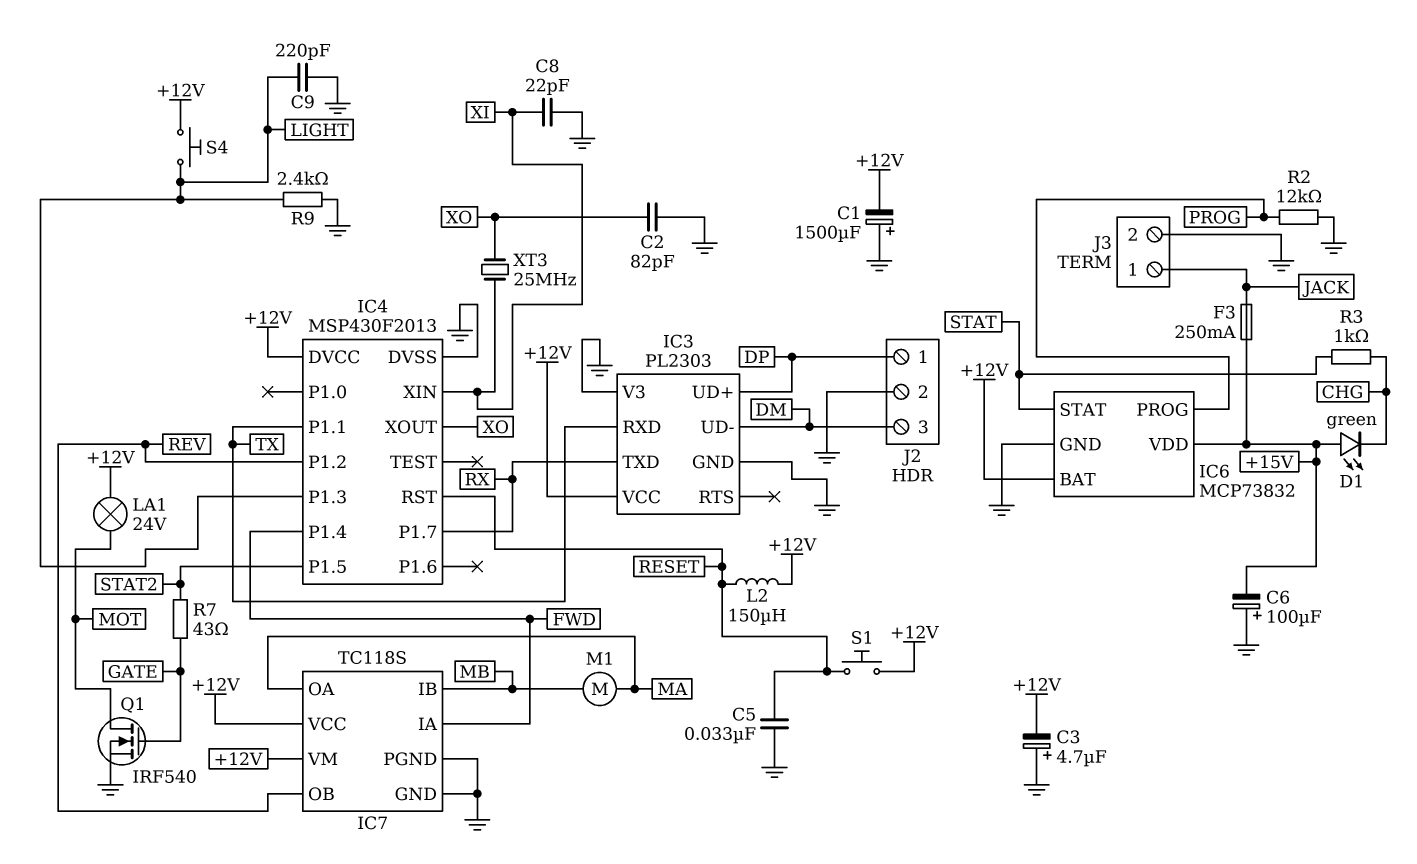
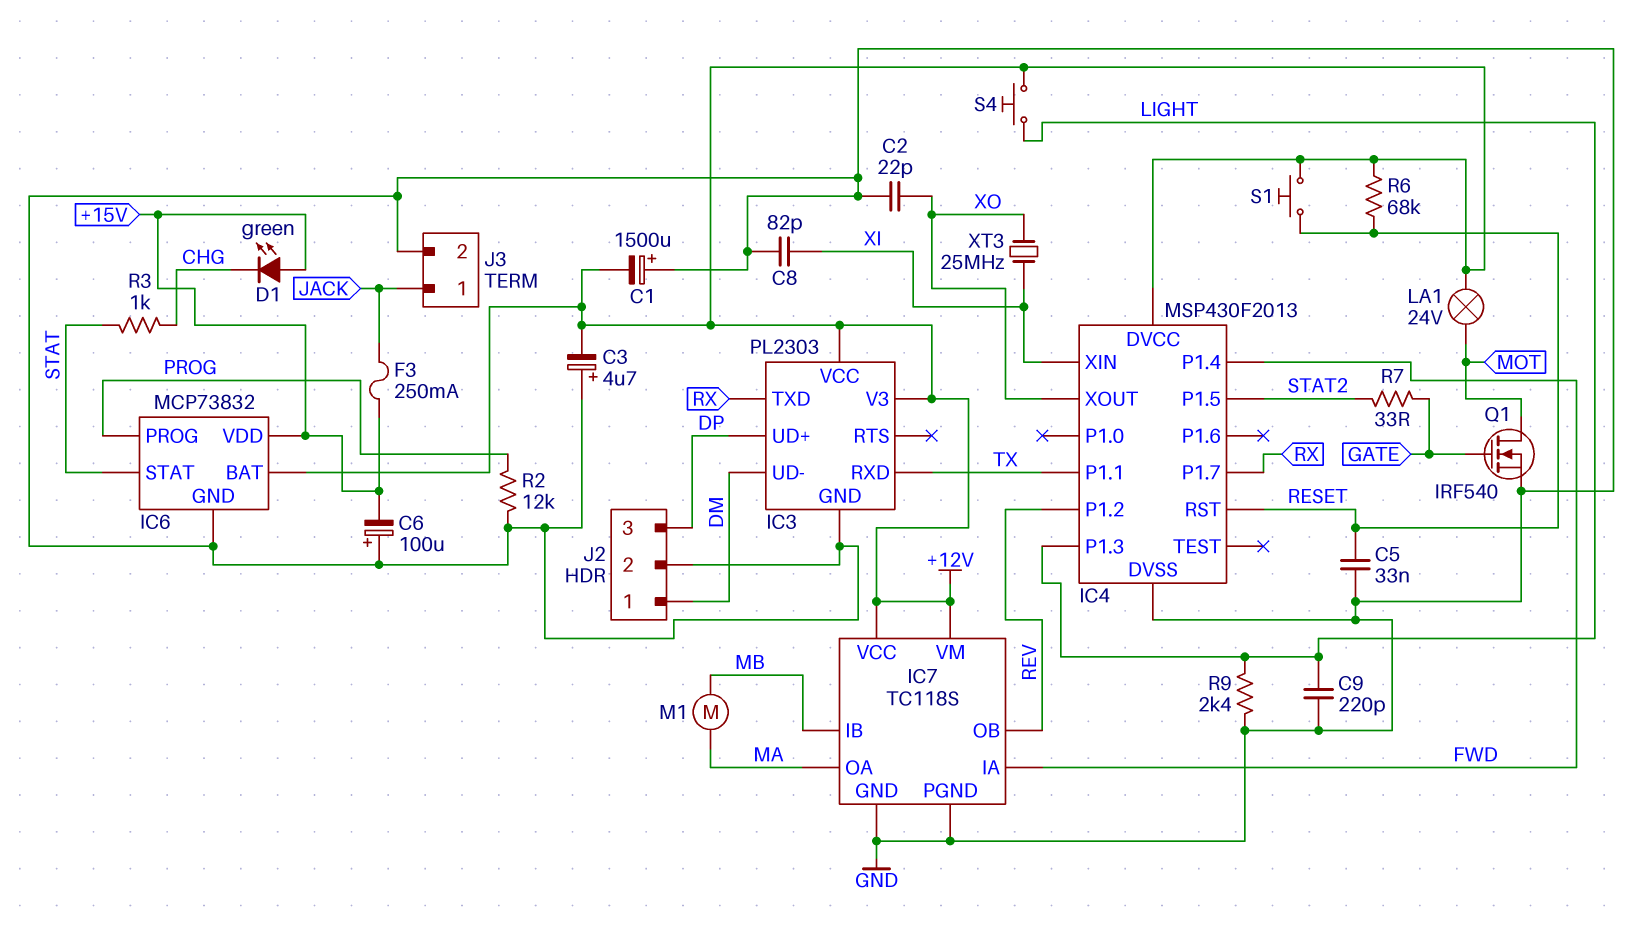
C2: 82pF (GND, XO) -> 22pF (GND, XO)
C8: 22pF (GND, XI) -> 82pF (GND, XI)
IC3 pin V3: GND -> +12V
J2 pin 1: DP -> DM
J2 pin 3: DM -> DP
L2: 150uH (+12V, RESET) -> none
R6: none -> 68k (+12V, RESET)
R7: 43 (GATE, STAT2) -> 33 (GATE, STAT2)

